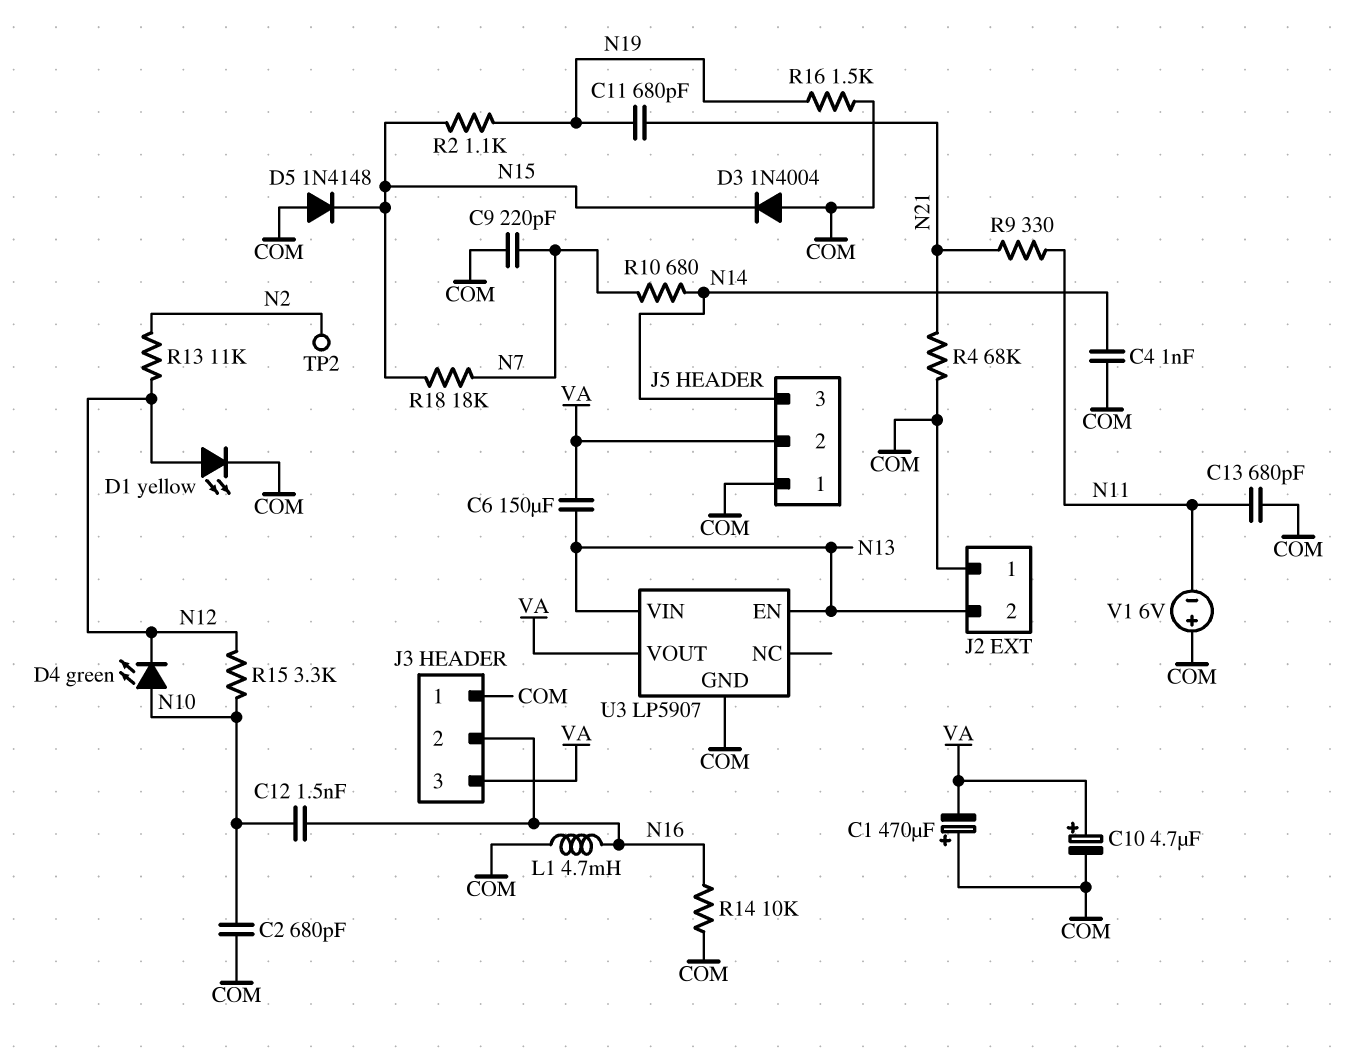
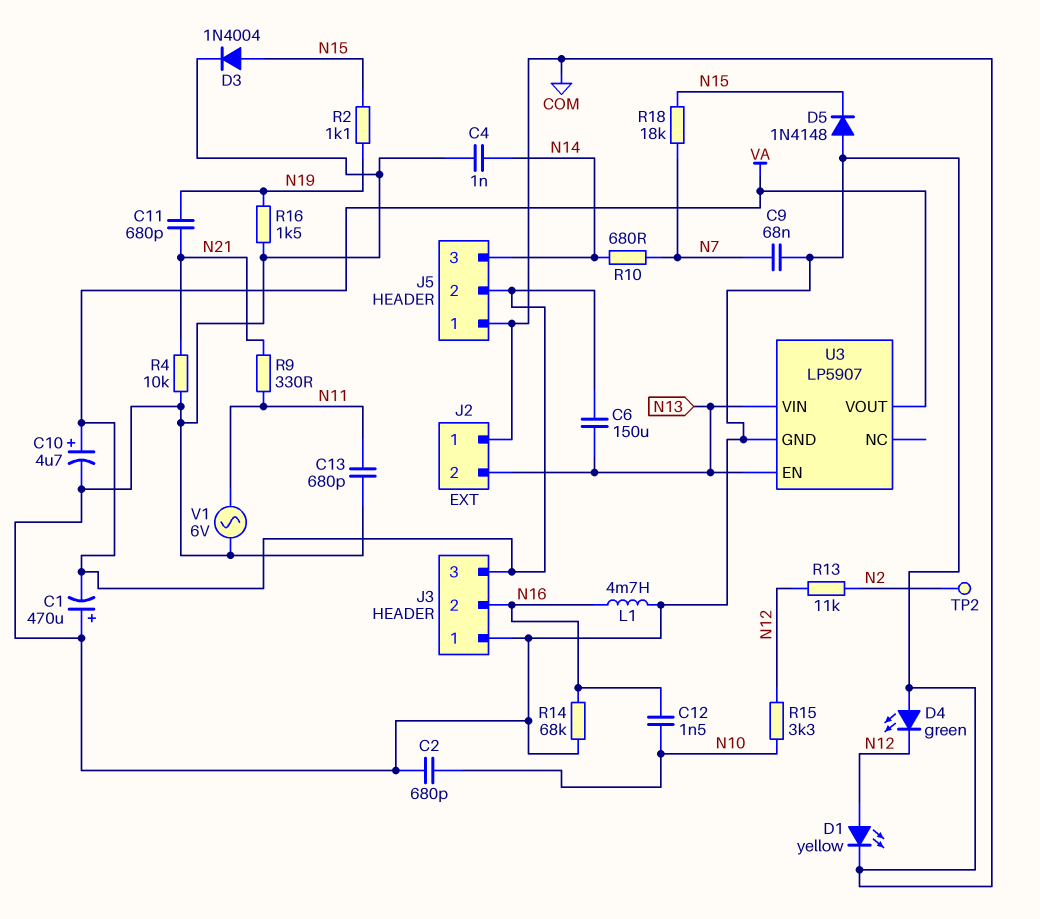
C9: 220pF (COM, N7) -> 68nF (COM, N7)
D3: diode 1N4004 (A COM, K N15) -> diode 1N4004 (A N15, K COM)
D4: LED green (A N10, K N12) -> LED green (A COM, K N12)
R4: 68k (COM, N21) -> 10k (COM, N21)
R14: 10k (COM, N16) -> 68k (COM, N16)
V1: 6V (plus COM, minus N11) -> AC 6V (COM, N11)

